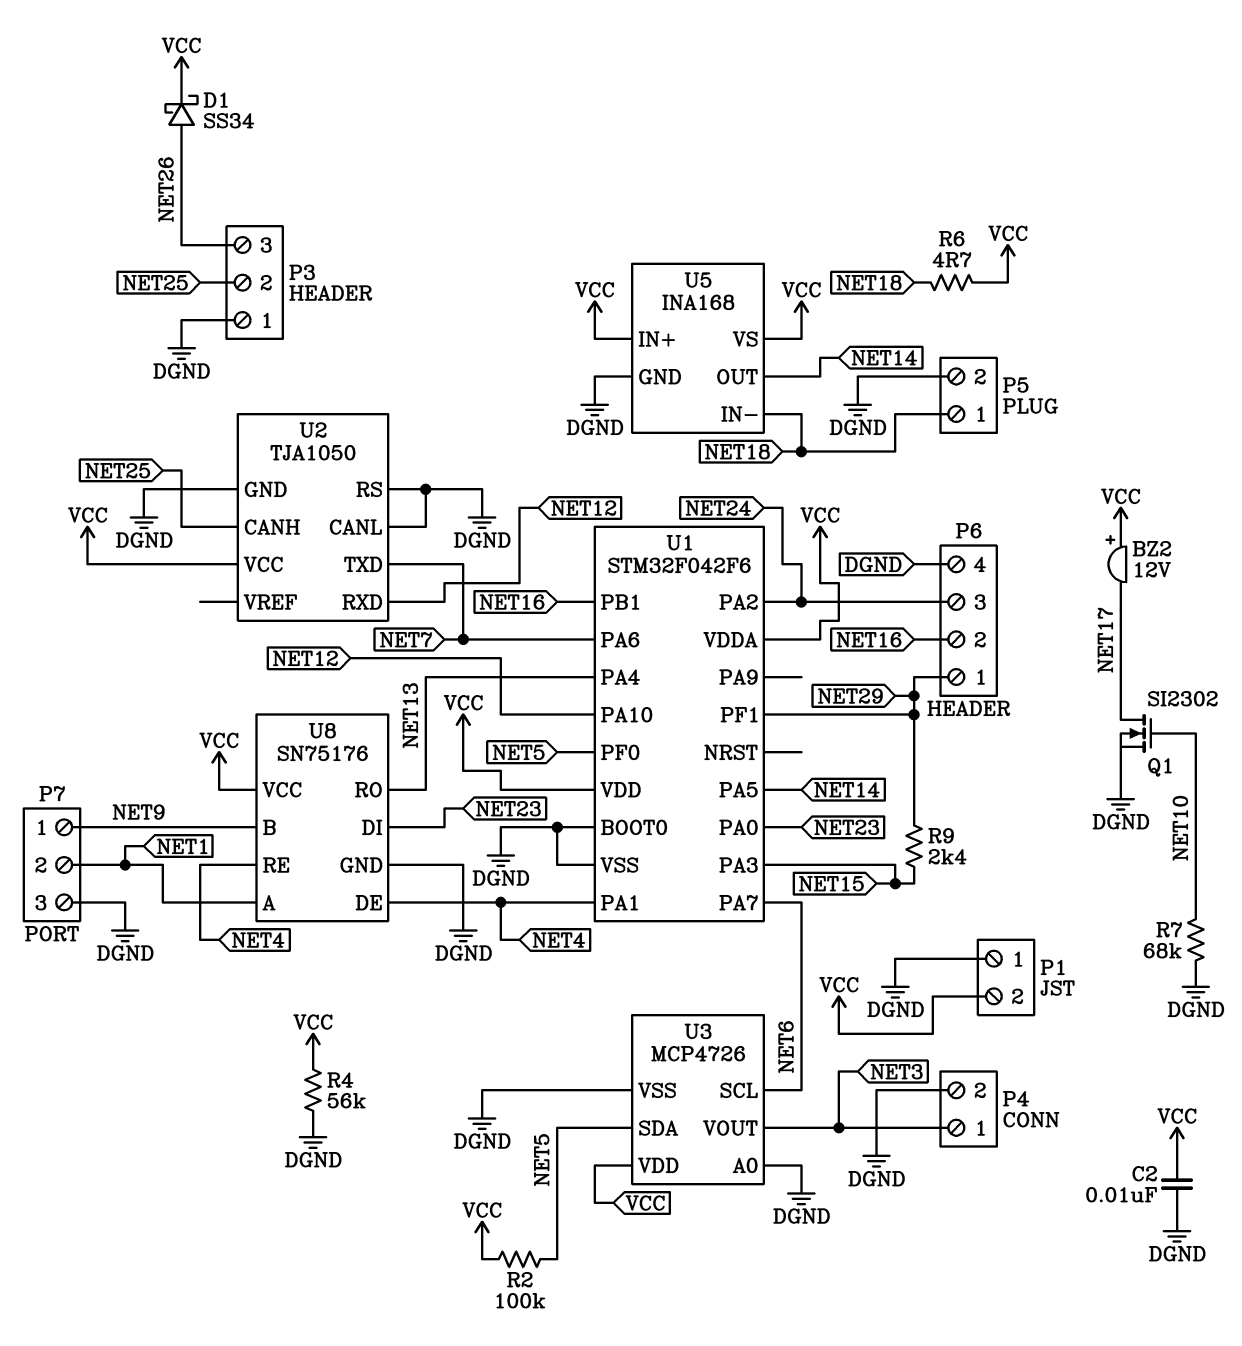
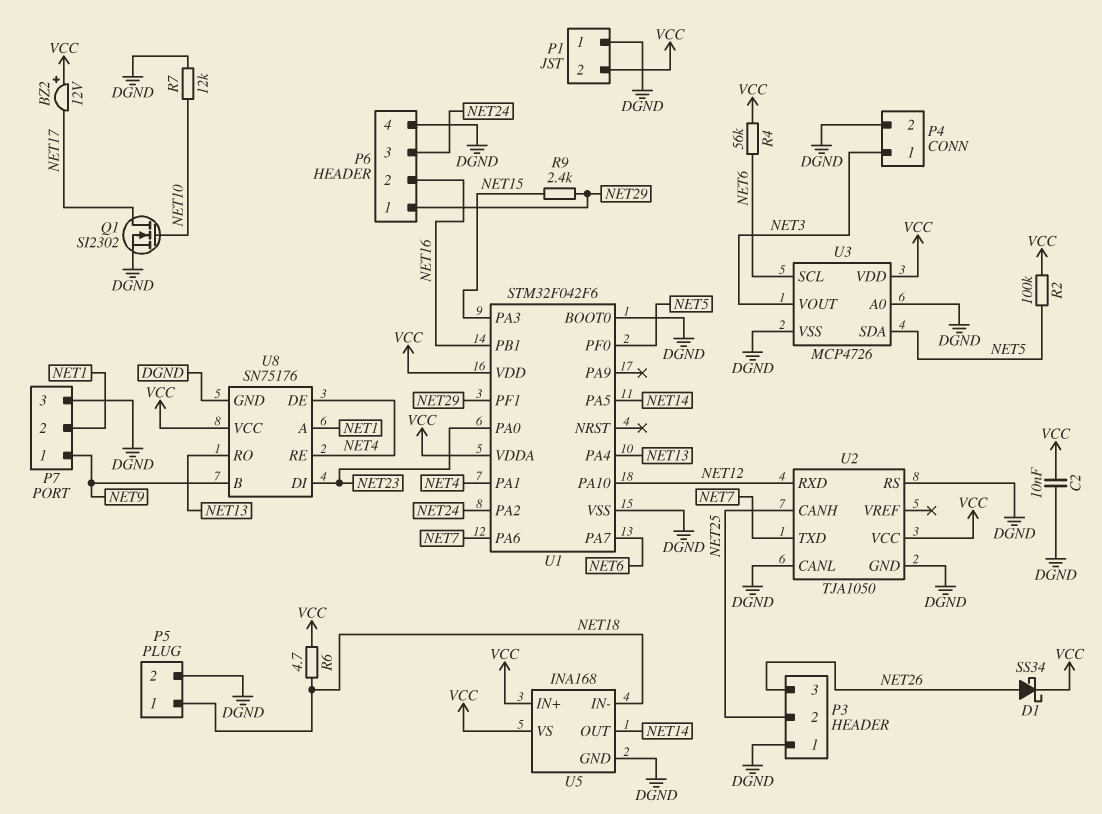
R4: 56k (DGND, VCC) -> 56k (NET6, VCC)
R7: 68k (DGND, NET10) -> 12k (DGND, NET10)

